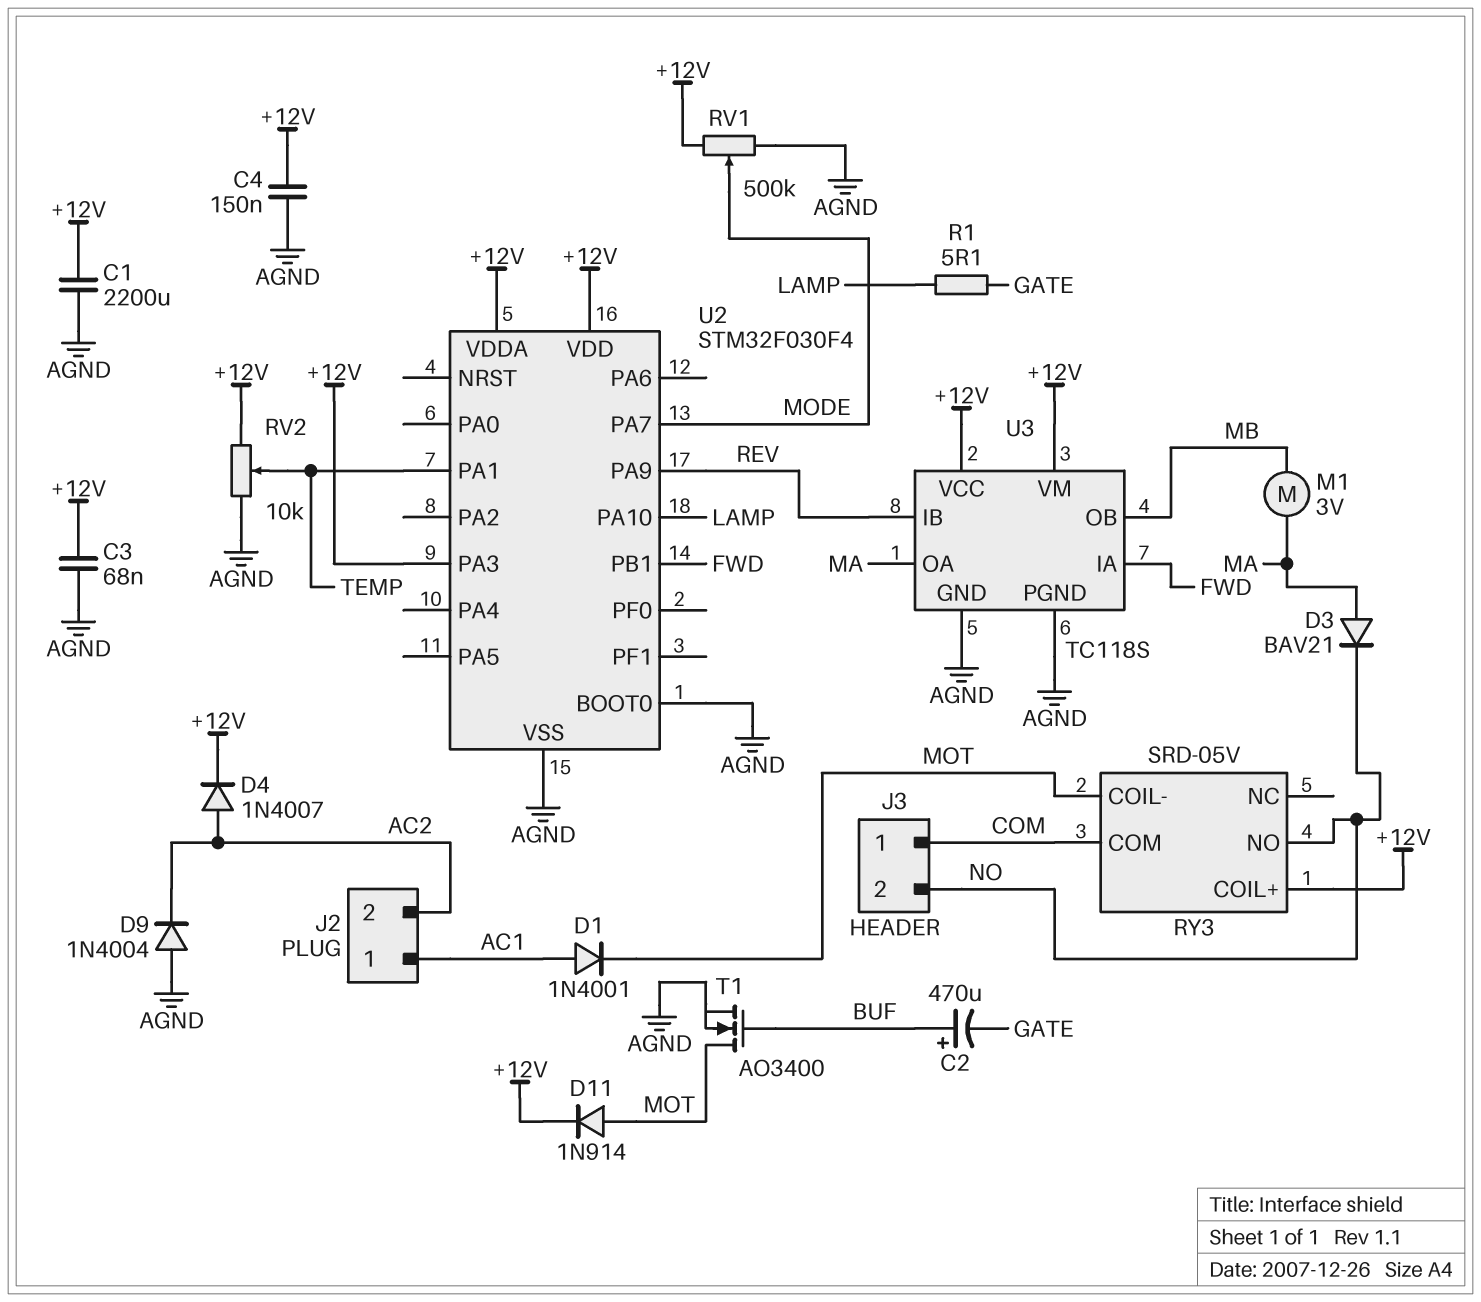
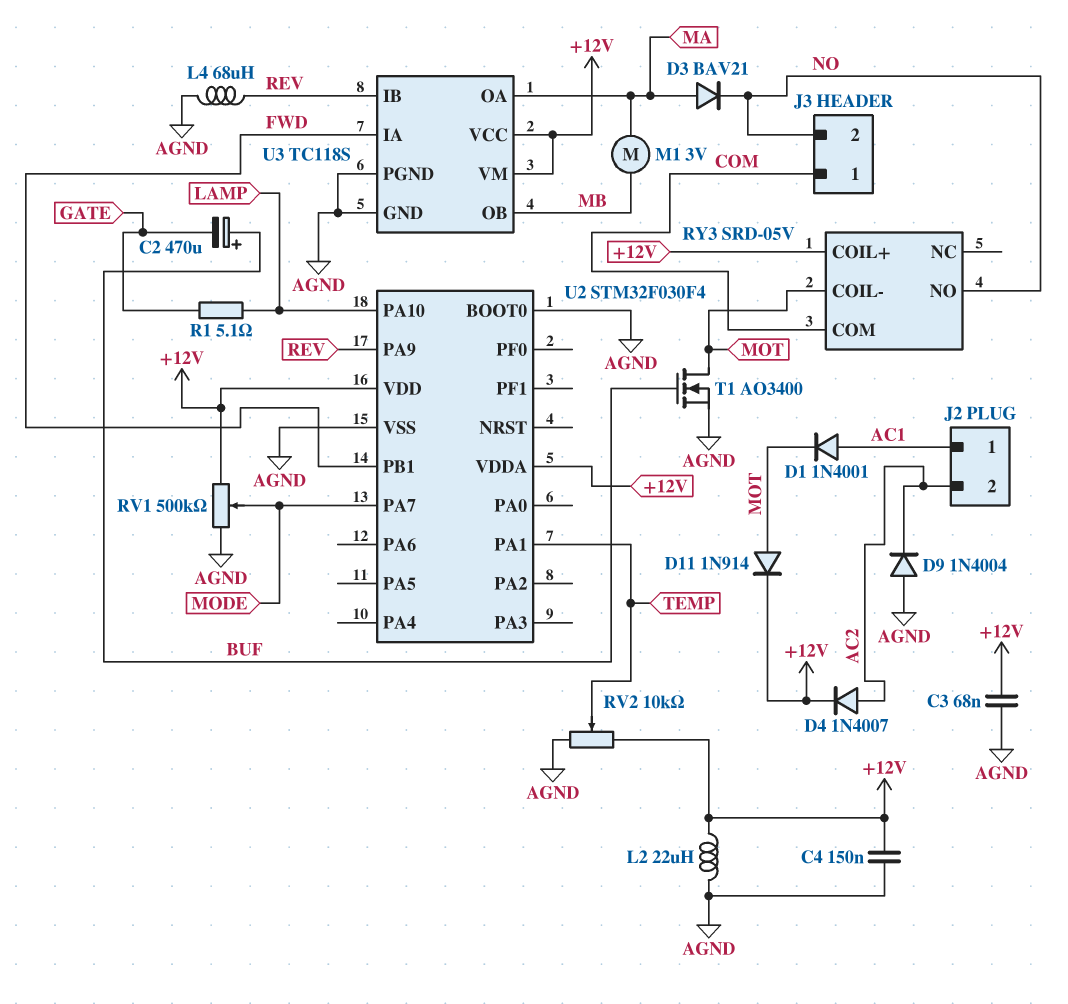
C1: 2200uF (+12V, AGND) -> none
L2: none -> 22uH (+12V, AGND)
L4: none -> 68uH (AGND, REV)
U2 pin PA3: +12V -> none

